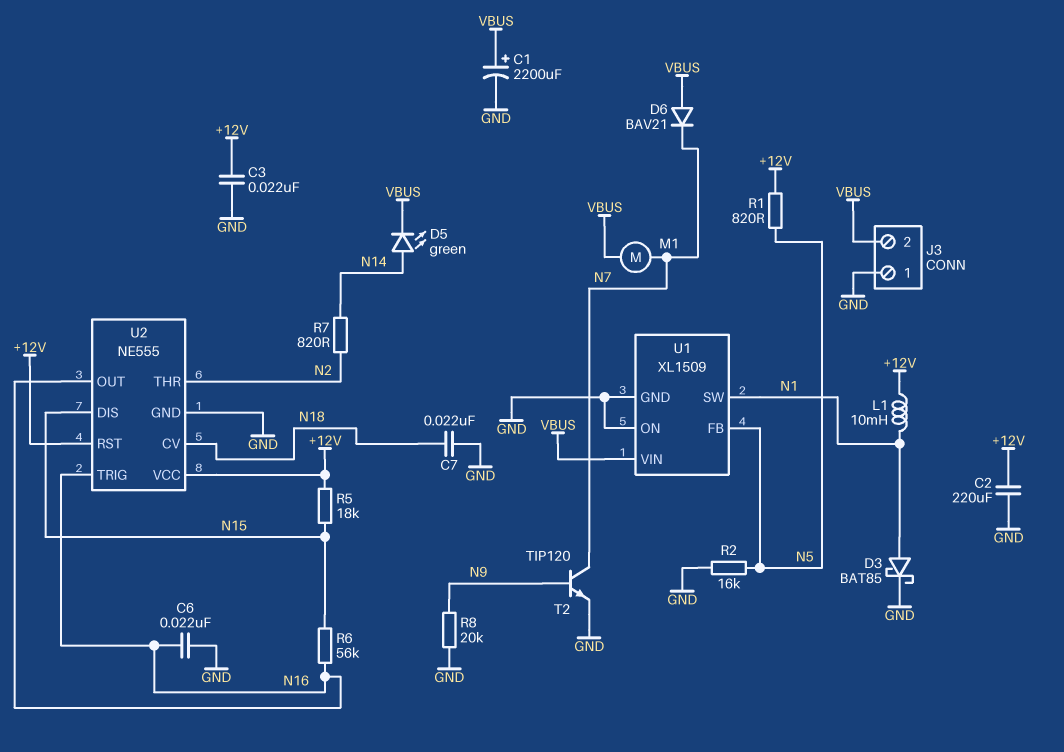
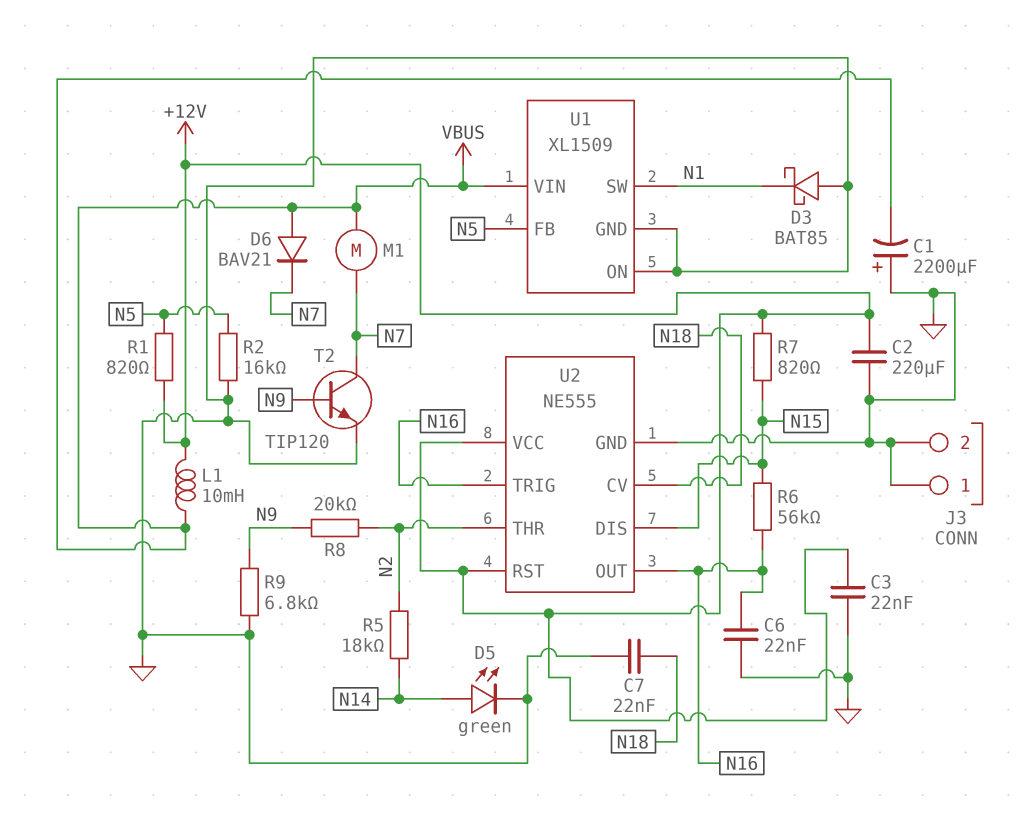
C1: 2200uF (plus VBUS, minus GND) -> 2200uF (plus GND, minus VBUS)
D3: schottky BAT85 (A N1, K GND) -> schottky BAT85 (A GND, K N1)
D5: LED green (A N14, K VBUS) -> LED green (A N14, K GND)
J3 pin 2: VBUS -> GND
L1: 10mH (+12V, N1) -> 10mH (+12V, VBUS)
R5: 18k (+12V, N15) -> 18k (N2, N14)
R7: 820 (N2, N14) -> 820 (+12V, N15)
R8: 20k (GND, N9) -> 20k (N2, N9)
R9: none -> 6.8k (GND, N9)

